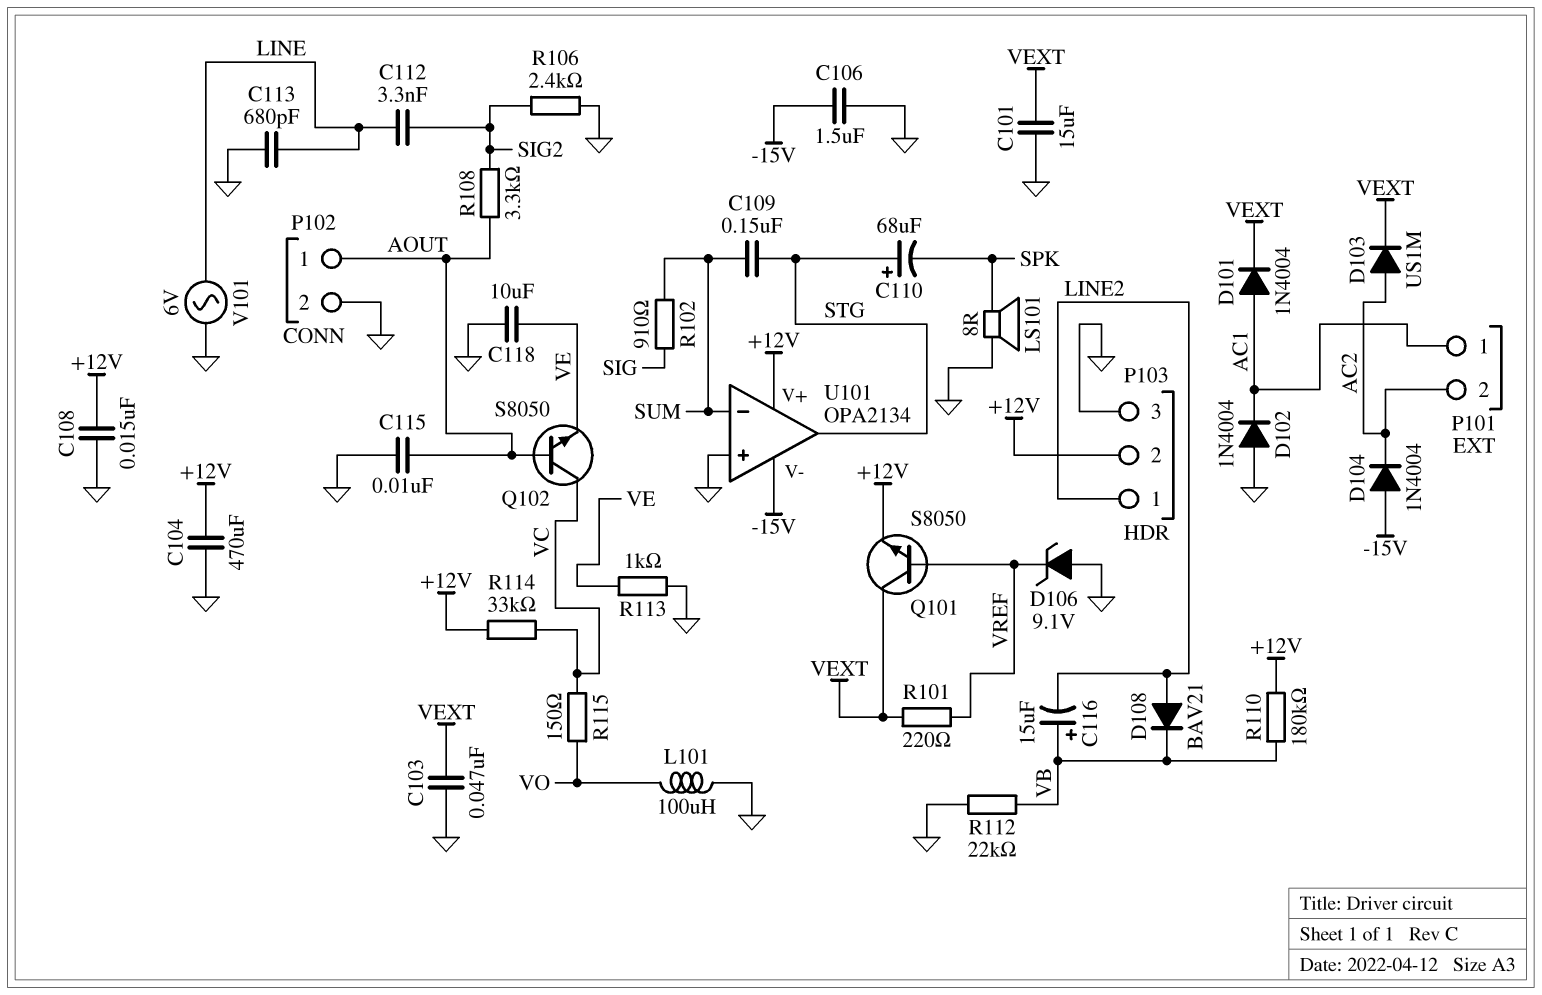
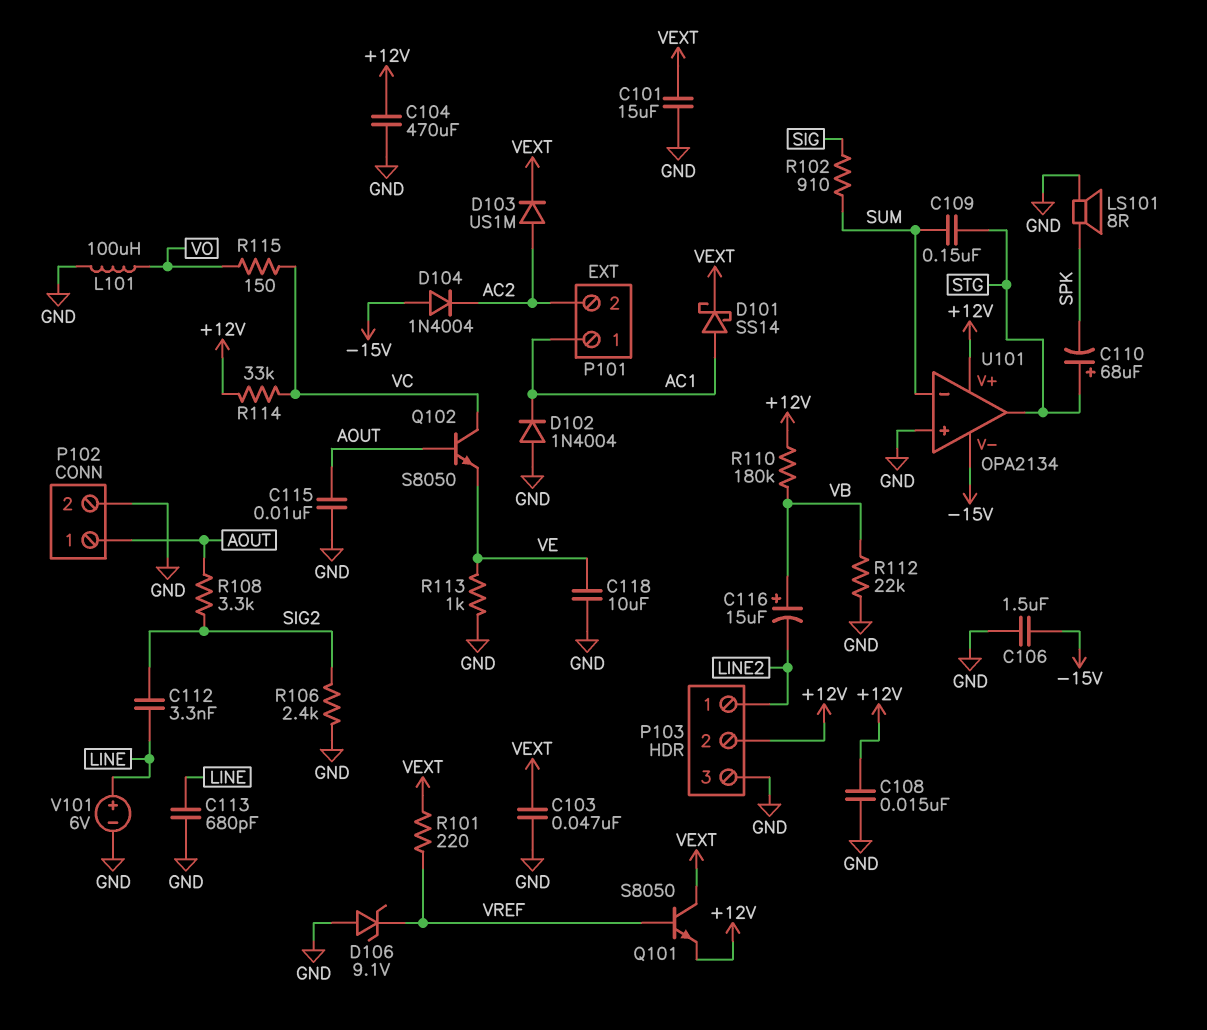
D101: diode 1N4004 (A AC1, K VEXT) -> schottky SS14 (A AC1, K VEXT)
D108: diode BAV21 (A LINE2, K VB) -> none
V101: AC 6V (GND, LINE) -> 6V (plus LINE, minus GND)

